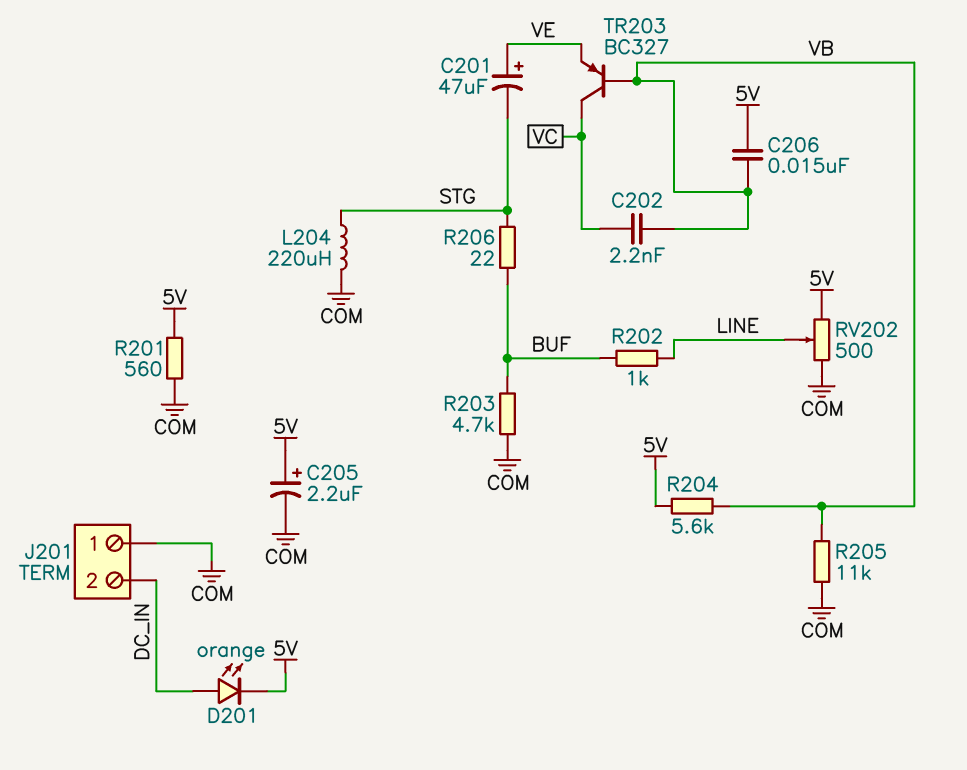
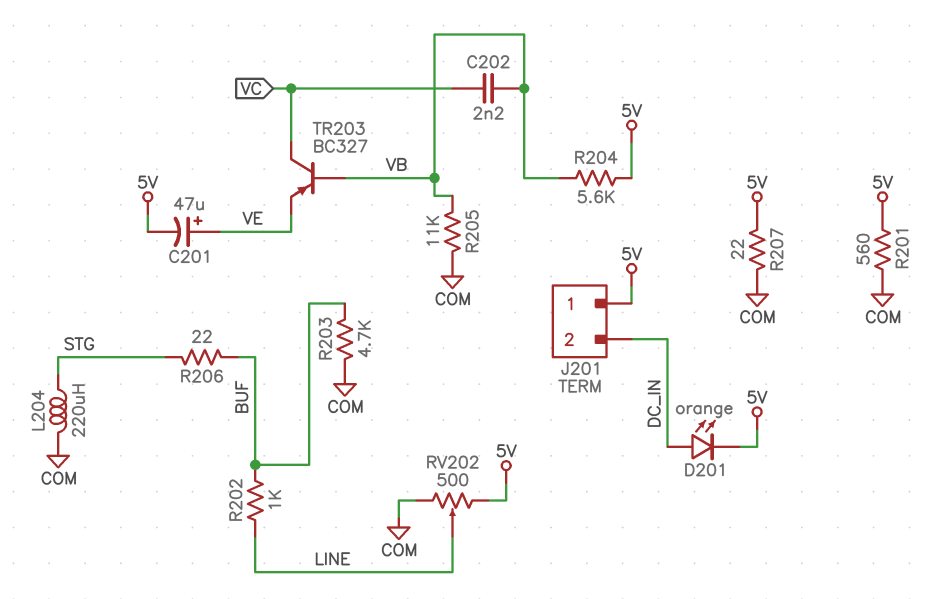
C201: 47uF (plus VE, minus STG) -> 47uF (plus VE, minus 5V)
C205: 2.2uF (plus 5V, minus COM) -> none
C206: 15nF (5V, VB) -> none
J201 pin 1: COM -> 5V
R207: none -> 22 (5V, COM)

